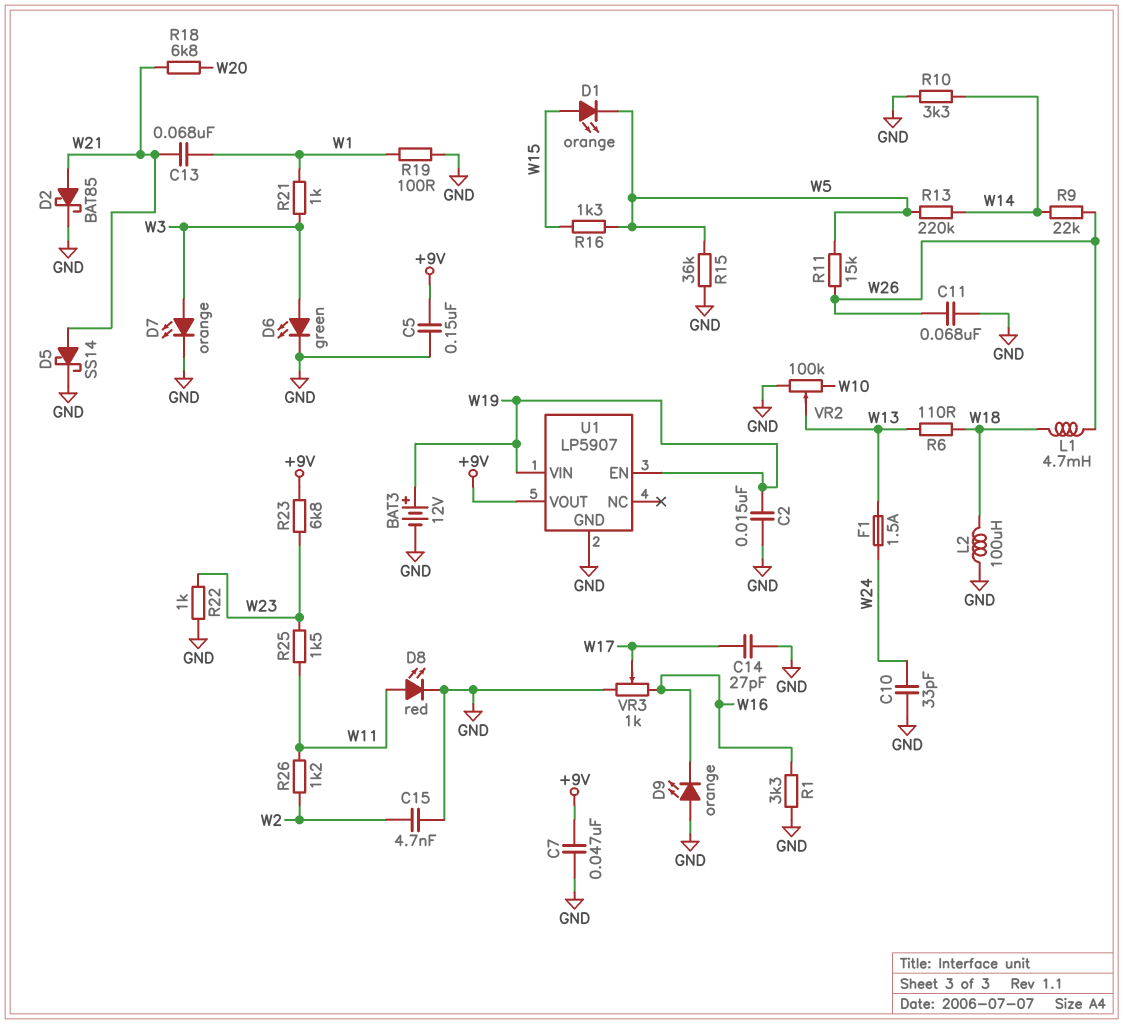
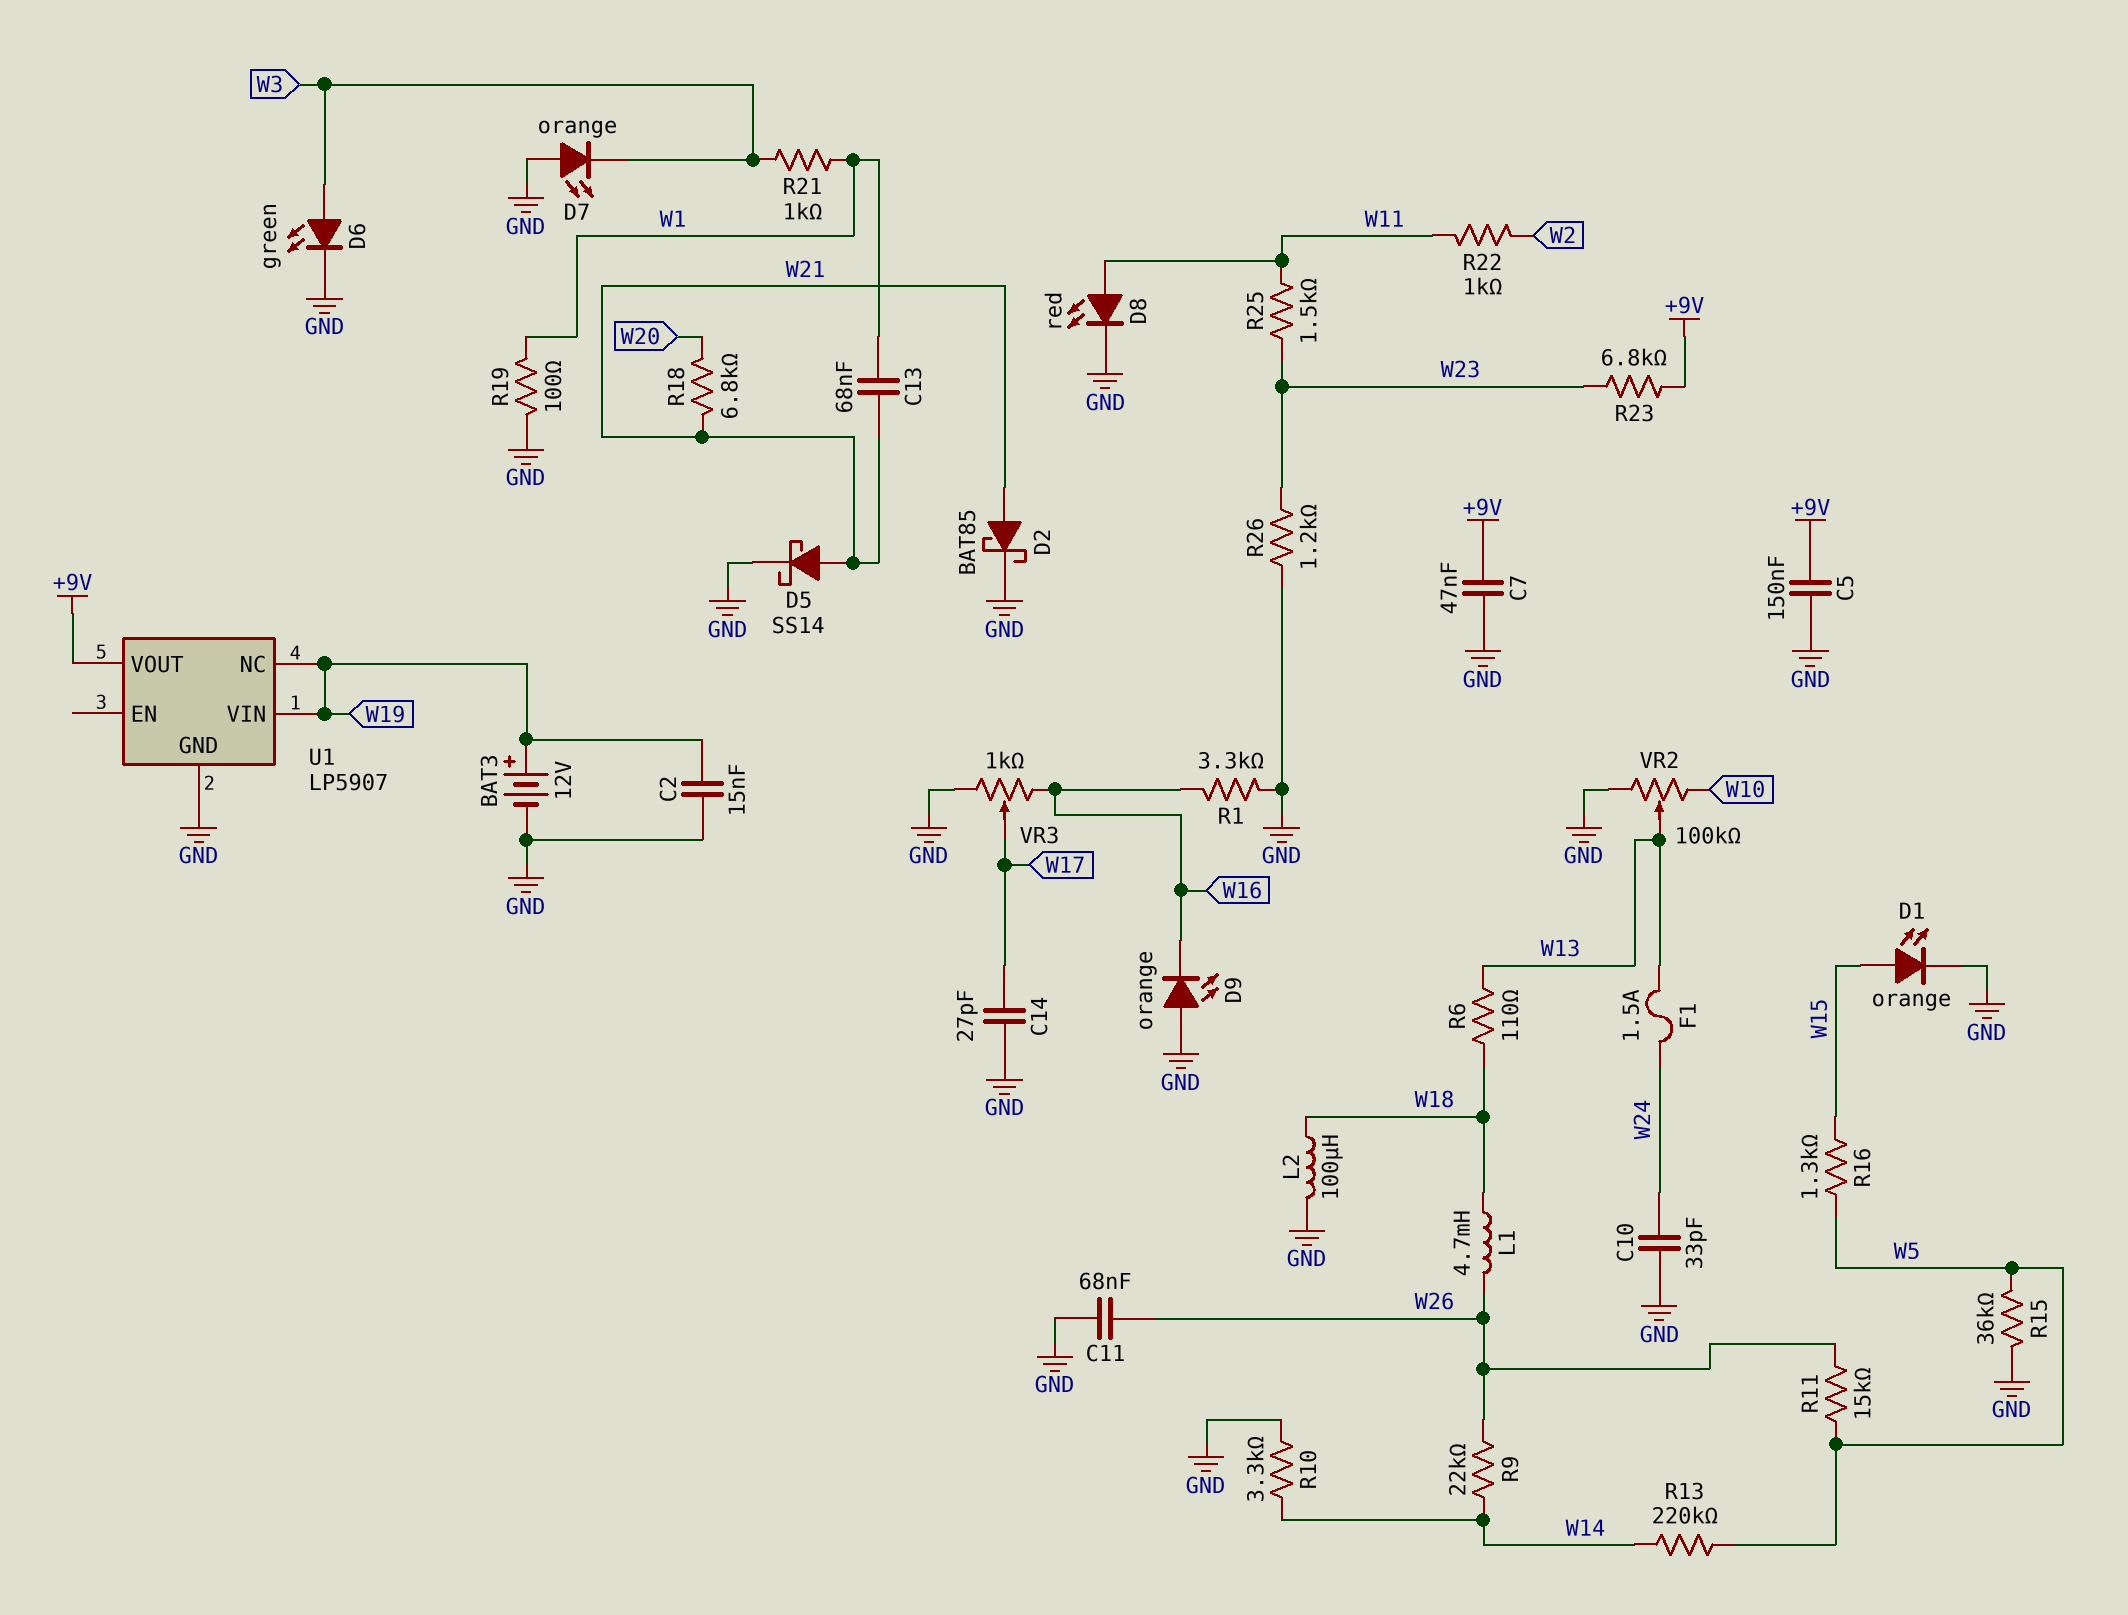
C15: 4.7nF (GND, W2) -> none
D1: LED orange (A W15, K W5) -> LED orange (A W15, K GND)
D7: LED orange (A W3, K GND) -> LED orange (A GND, K W3)
R22: 1k (GND, W23) -> 1k (W2, W11)
R26: 1.2k (W2, W11) -> 1.2k (GND, W23)
U1 pin EN: W19 -> none
U1 pin NC: none -> W19

